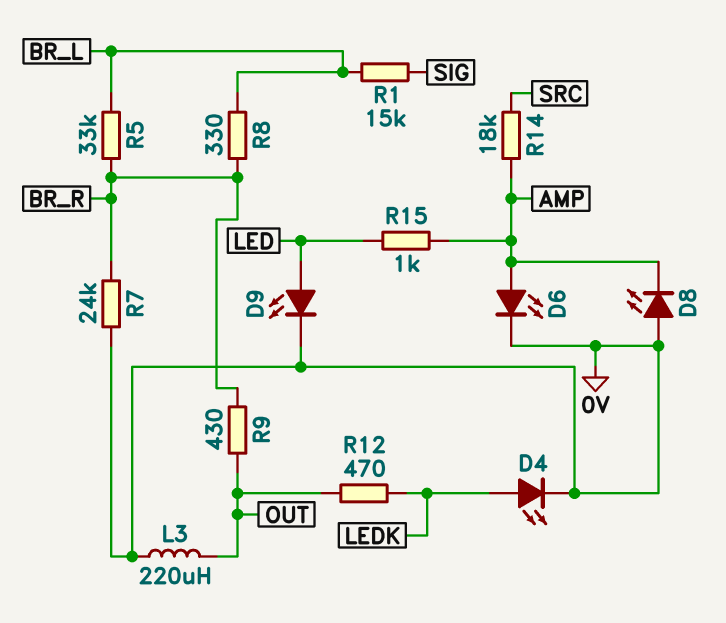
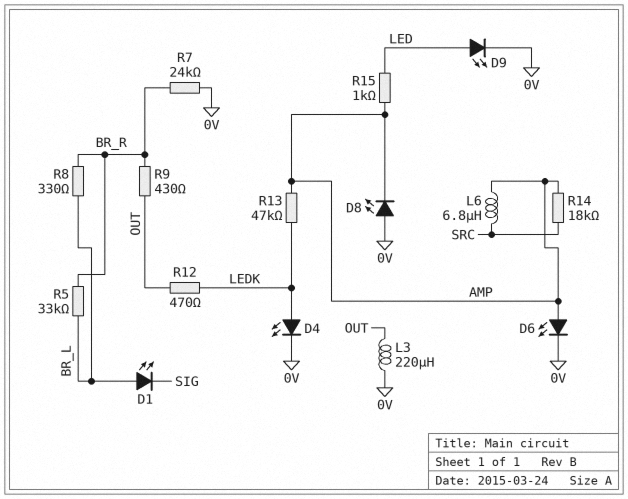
D1: none -> LED (A BR_L, K SIG)
L6: none -> 6.8uH (AMP, SRC)
R1: 15k (BR_L, SIG) -> none
R13: none -> 47k (AMP, LEDK)

